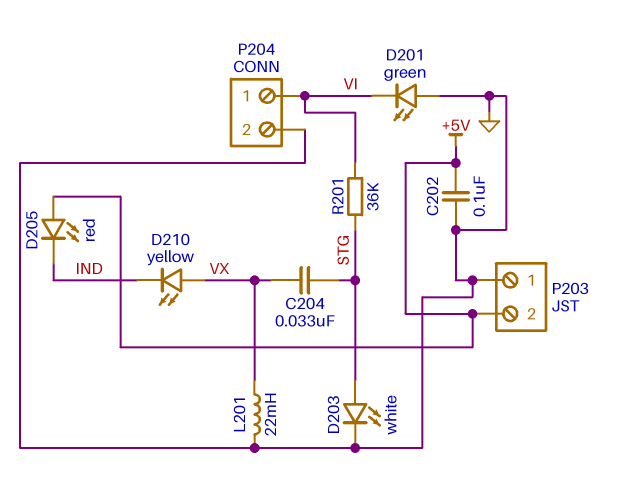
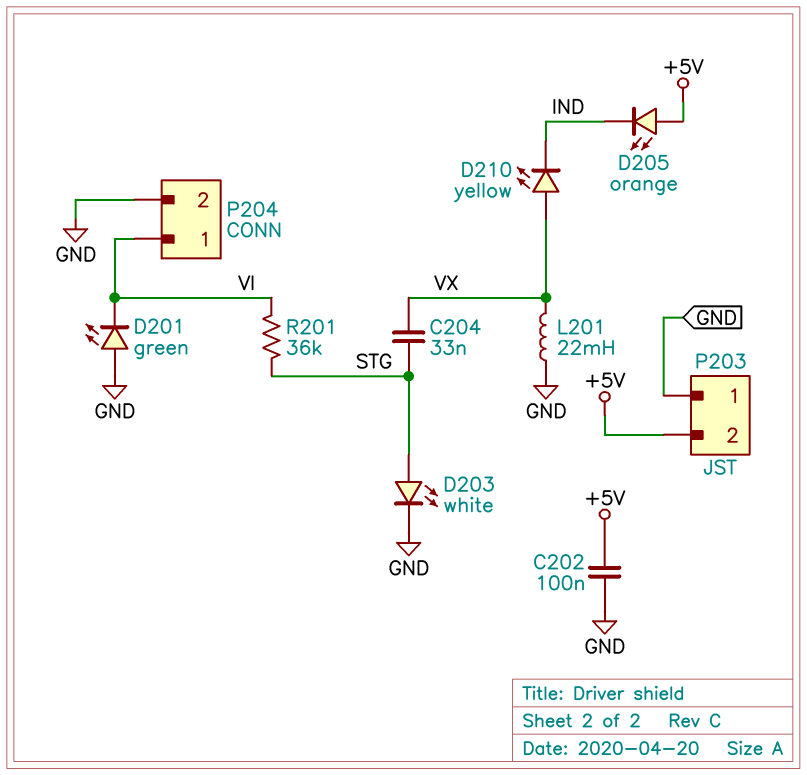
D205: LED red (A +5V, K IND) -> LED orange (A +5V, K IND)

